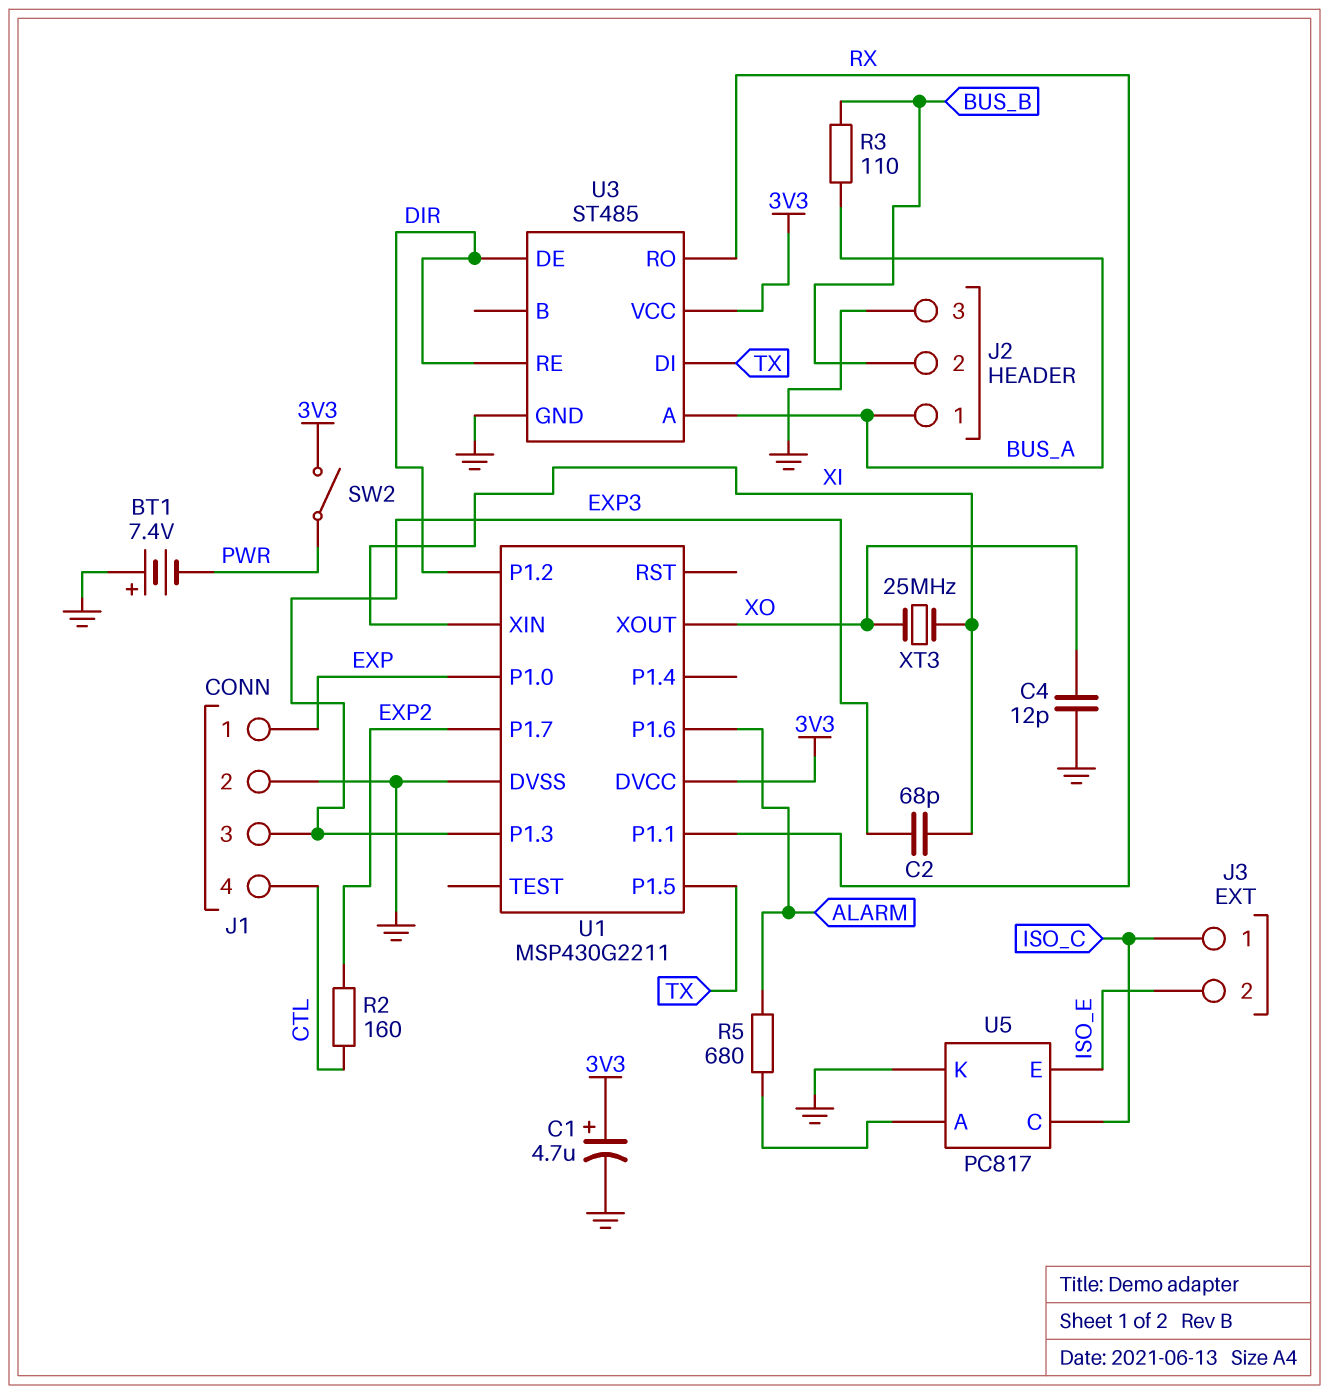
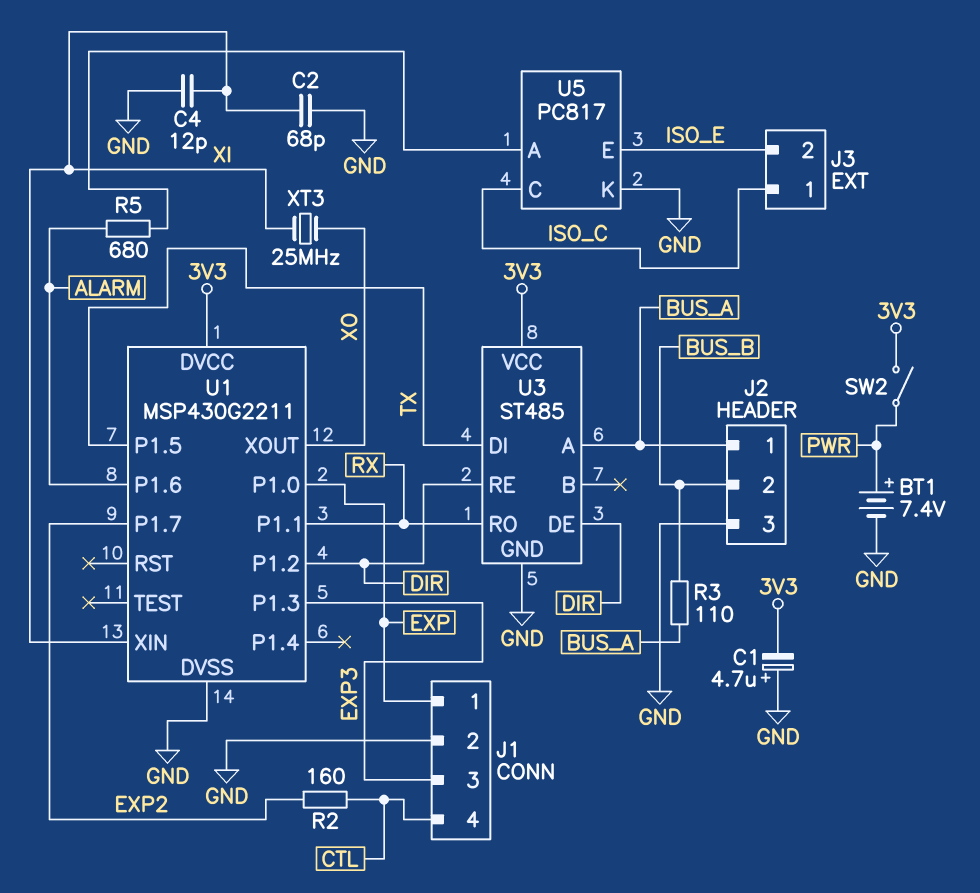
BT1: 7.4V (plus GND, minus PWR) -> 7.4V (plus PWR, minus GND)
C1: 4.7uF (plus 3V3, minus GND) -> 4.7uF (plus GND, minus 3V3)
C2: 68pF (EXP3, XI) -> 68pF (GND, XI)
C4: 12pF (GND, XO) -> 12pF (GND, XI)

